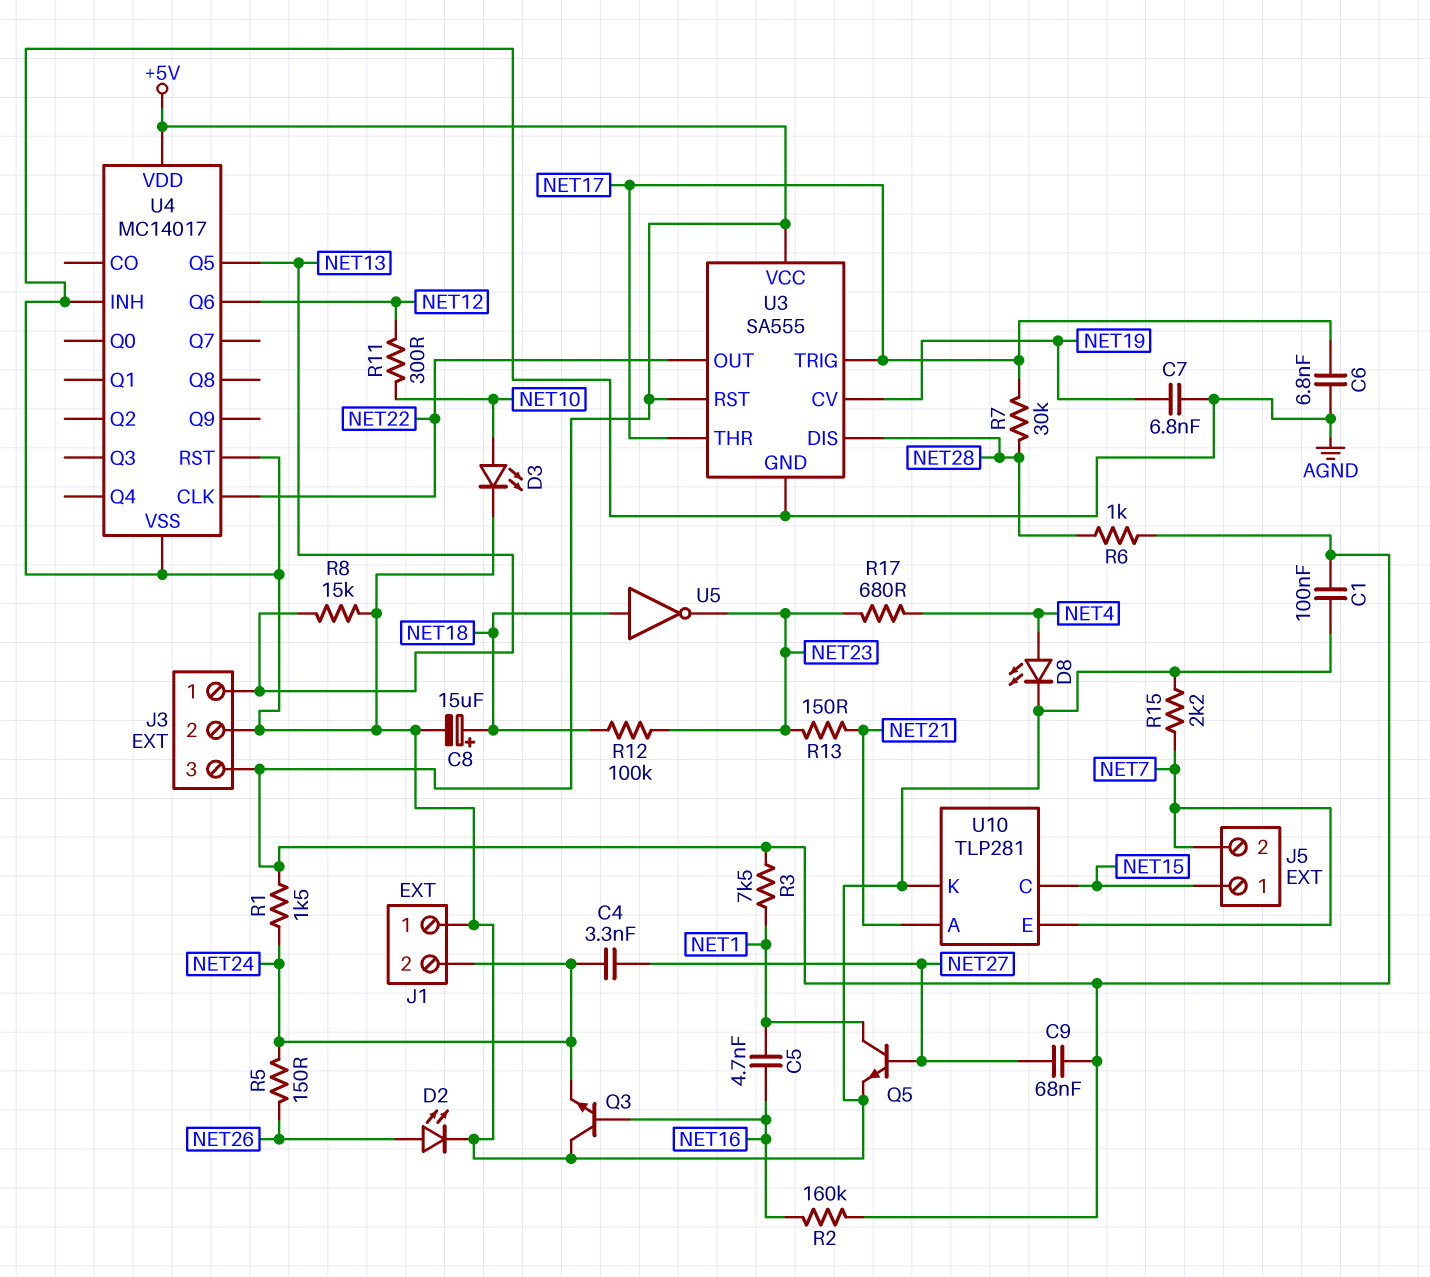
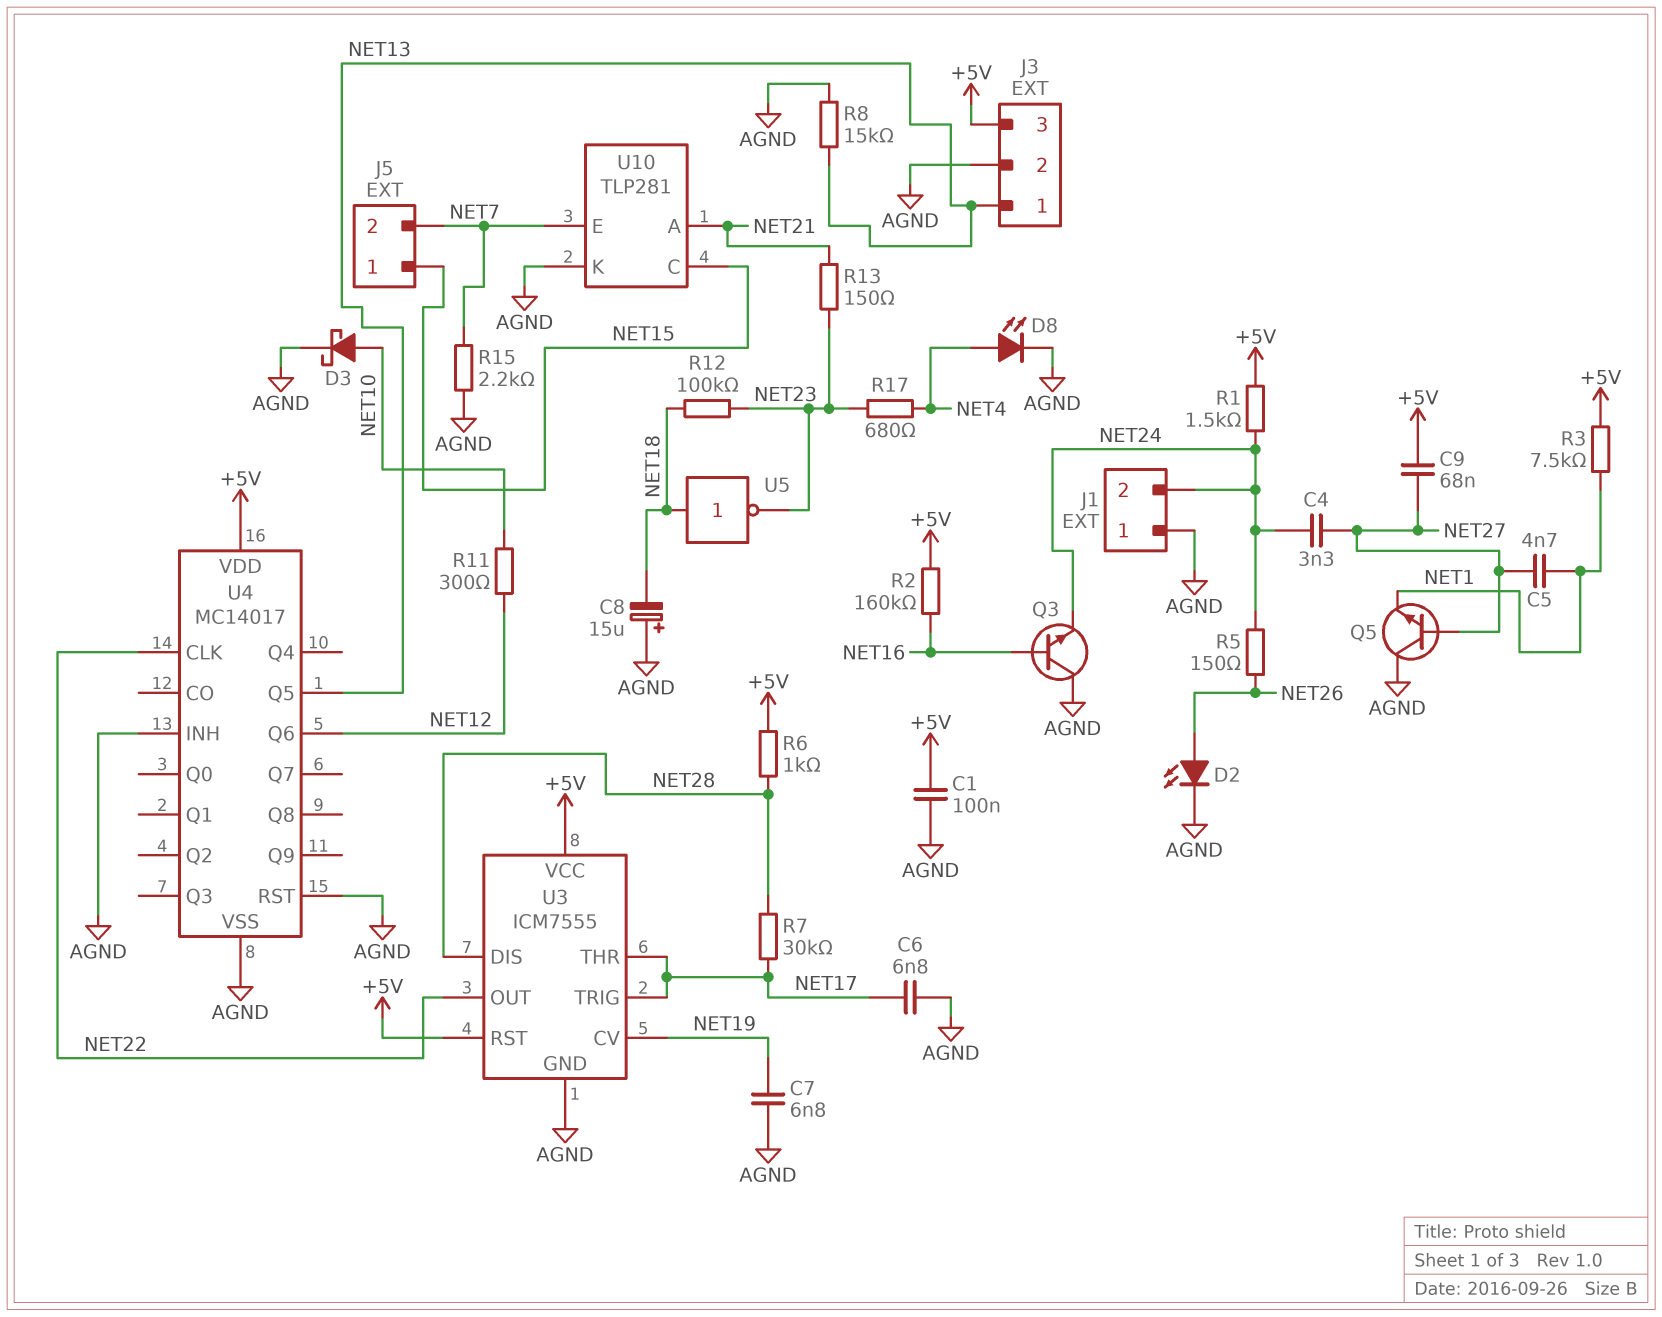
C5: 4.7nF (NET1, NET16) -> 4.7nF (NET1, NET27)
C8: 15uF (plus NET18, minus AGND) -> 15uF (plus AGND, minus NET18)
D3: LED (A NET10, K AGND) -> schottky (A NET10, K AGND)
Q5: NPN (B NET27, C NET1, E AGND) -> NPN (B NET27, C AGND, E NET1)
U3: SA555 -> ICM7555

